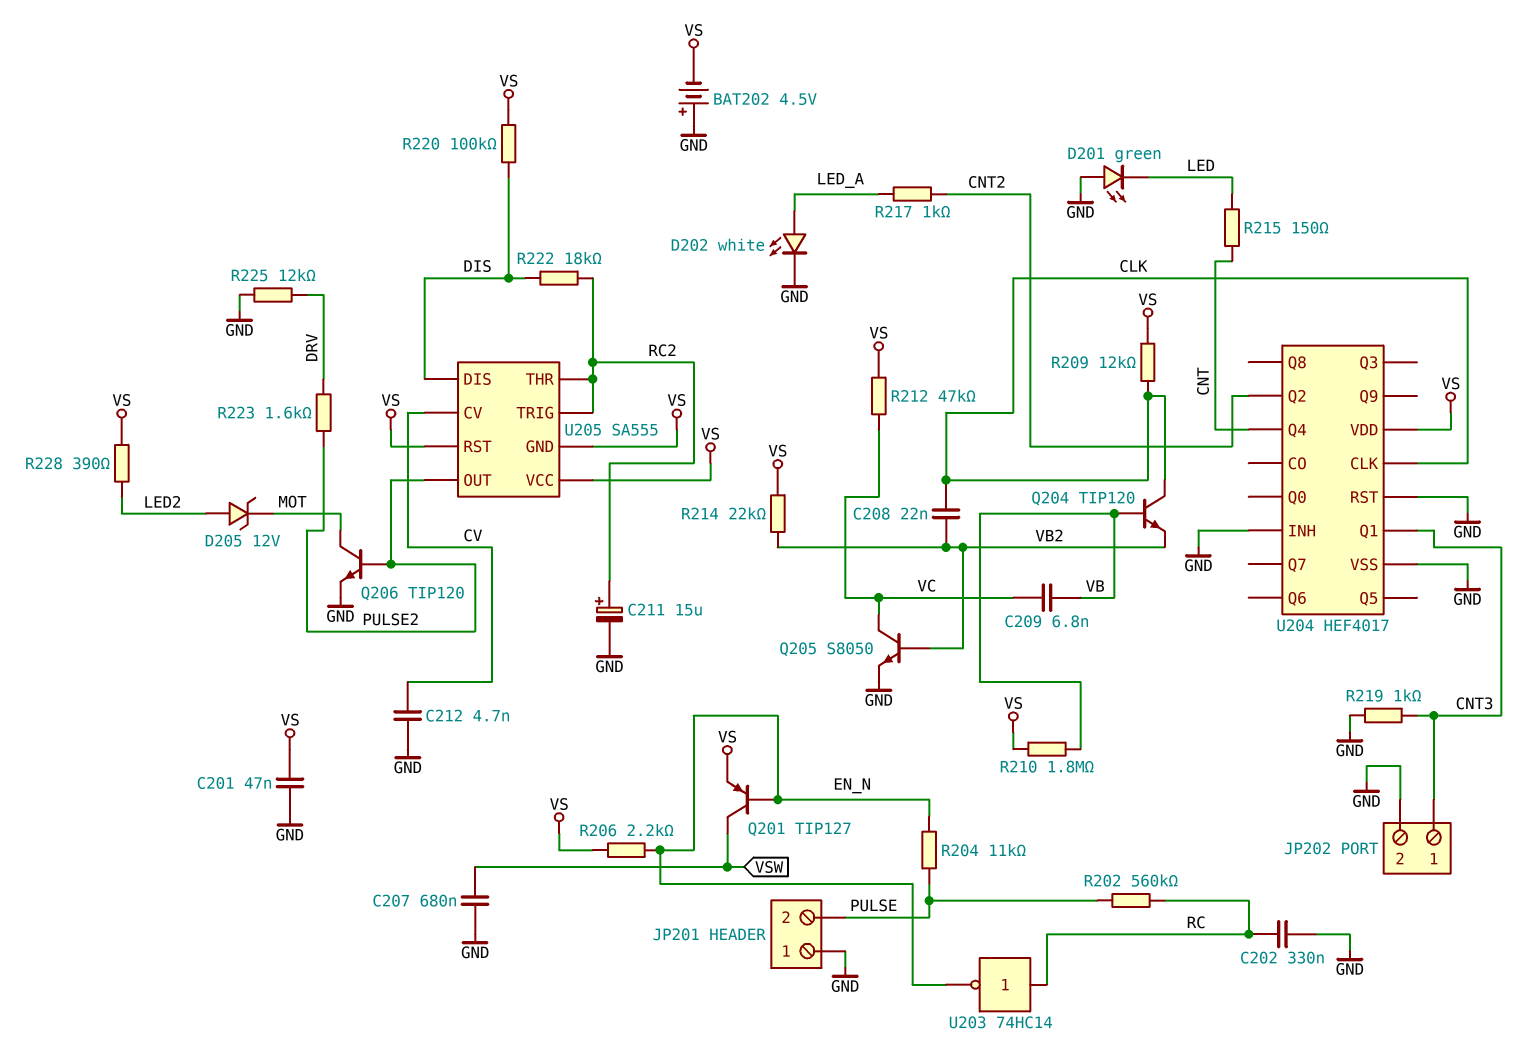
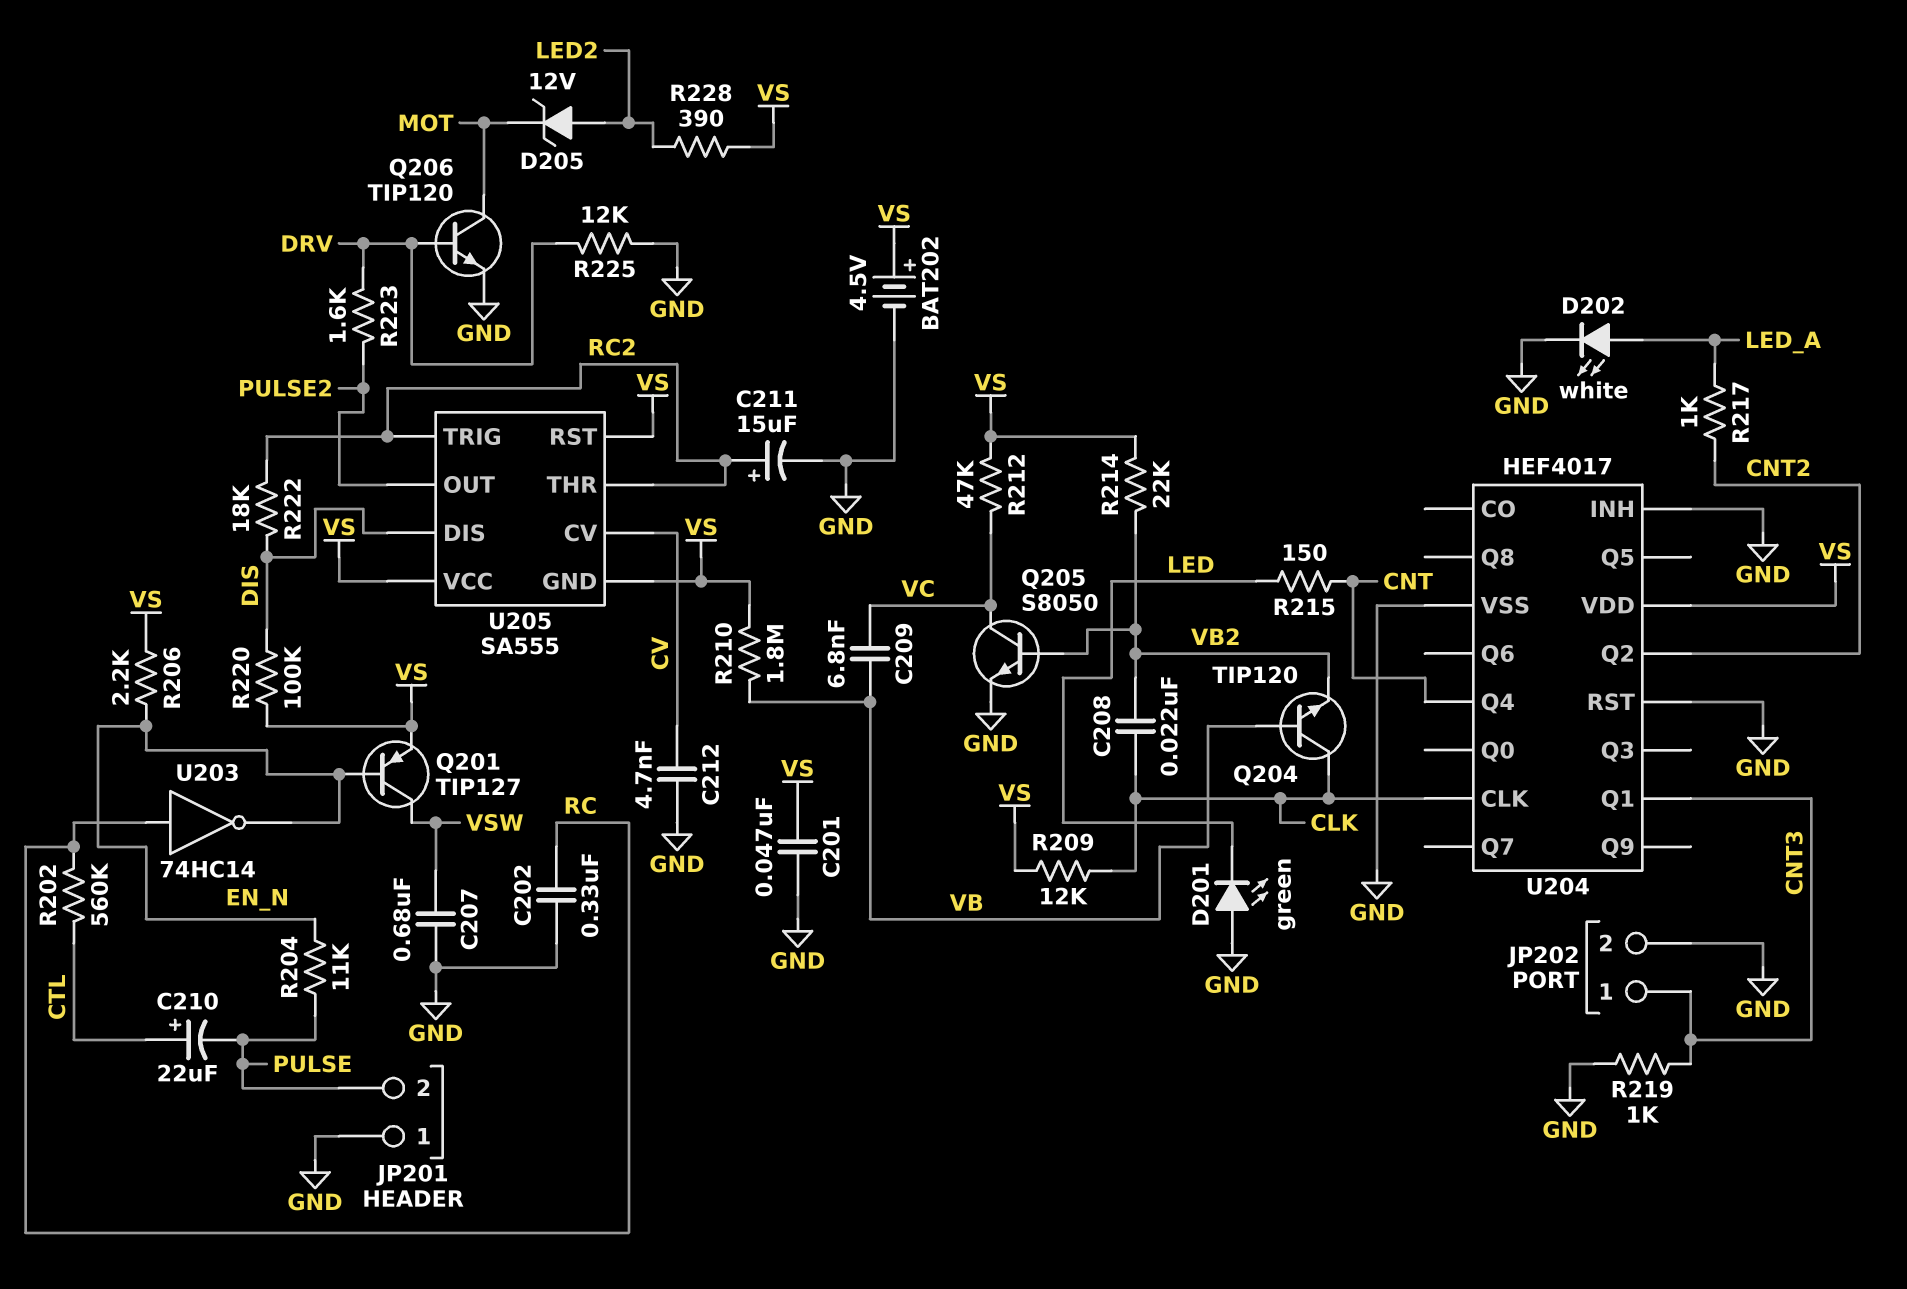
BAT202: 4.5V (plus GND, minus VS) -> 4.5V (plus VS, minus GND)
C210: none -> 22uF (plus CTL, minus PULSE)
Q206: NPN TIP120 (B PULSE2, C MOT, E GND) -> NPN TIP120 (B DRV, C MOT, E GND)
R202: 560k (PULSE, RC) -> 560k (CTL, RC)

